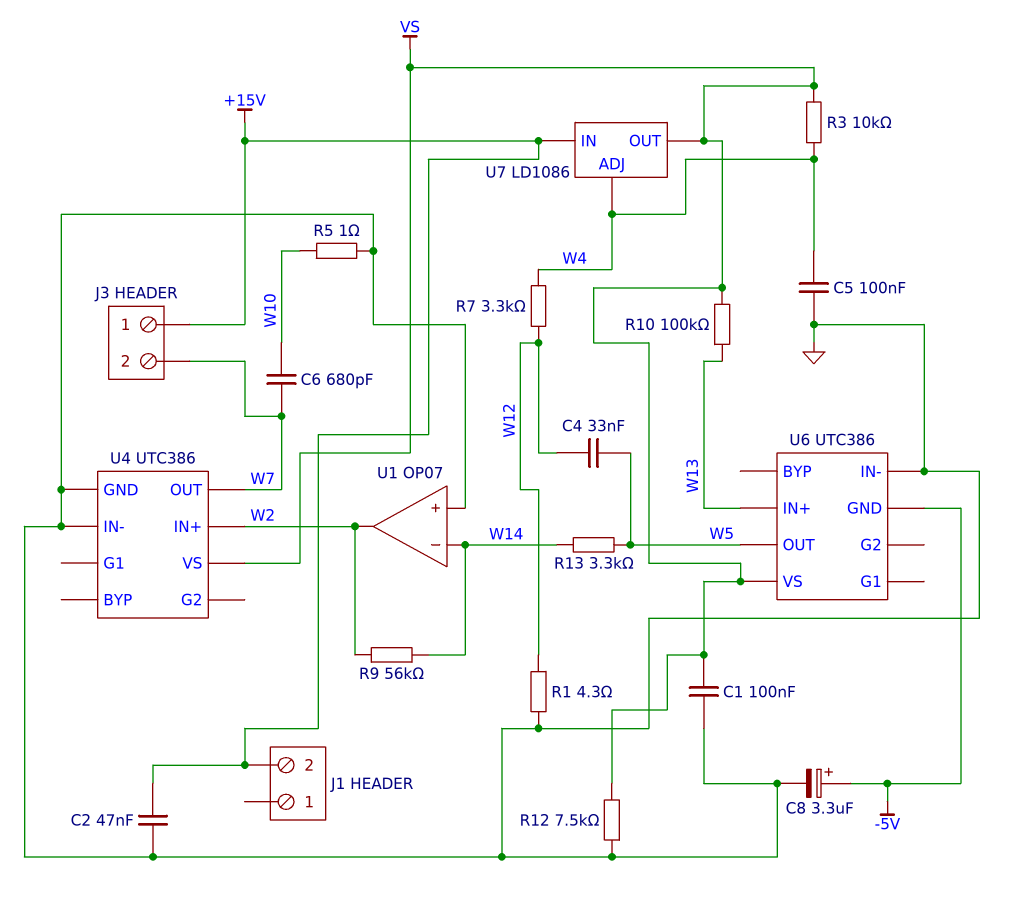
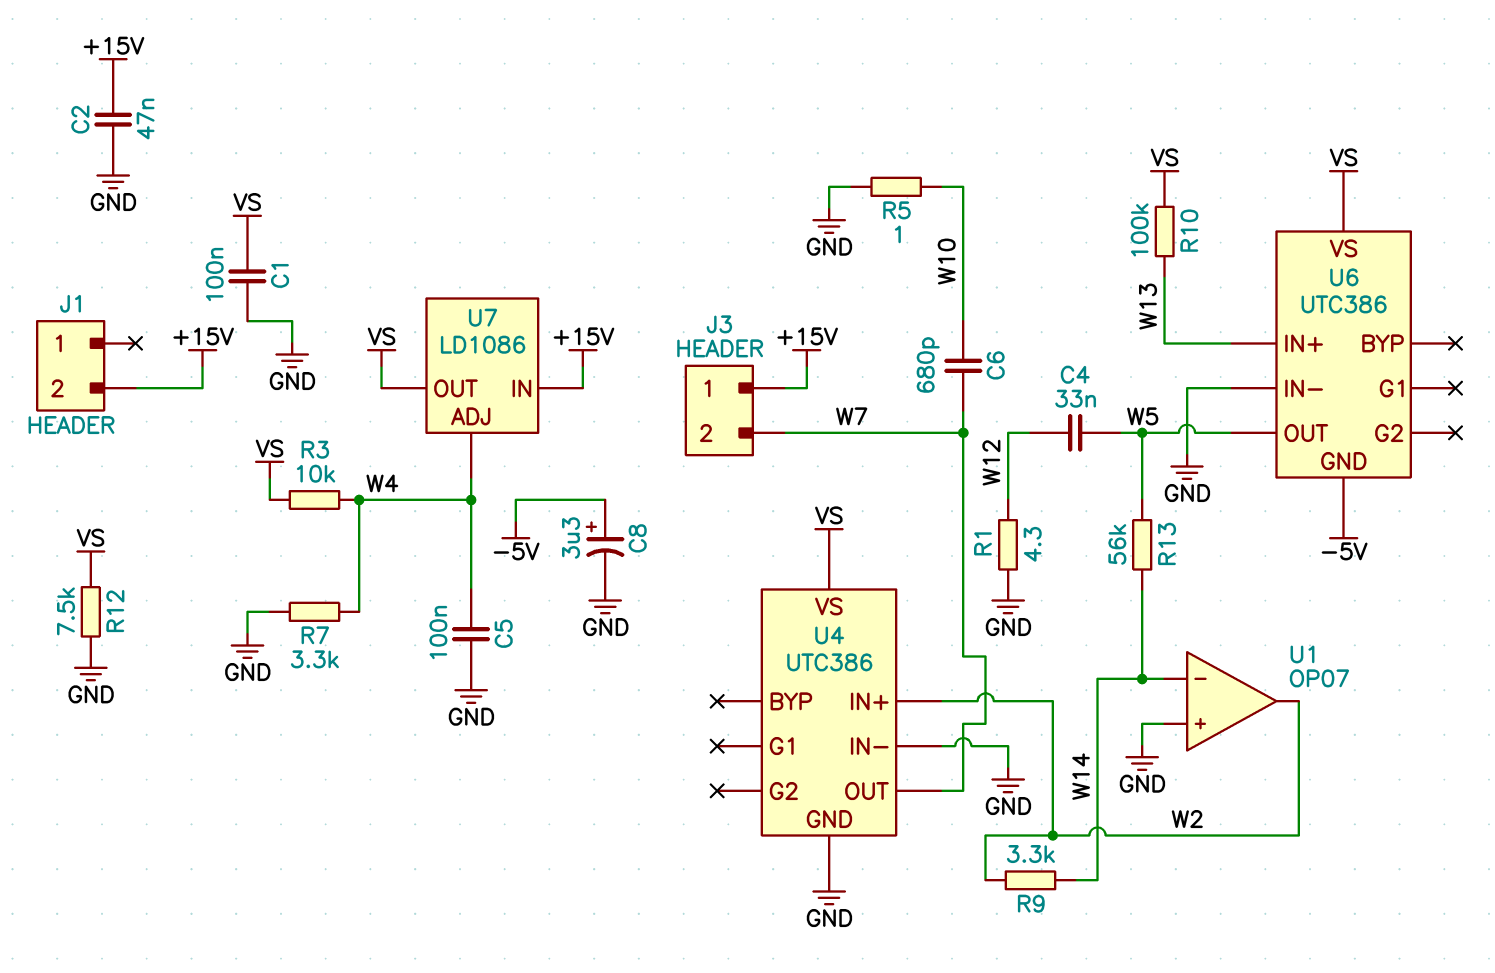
R7: 3.3k (W4, W12) -> 3.3k (GND, W4)
R9: 56k (W2, W14) -> 3.3k (W2, W14)
R13: 3.3k (W5, W14) -> 56k (W5, W14)

